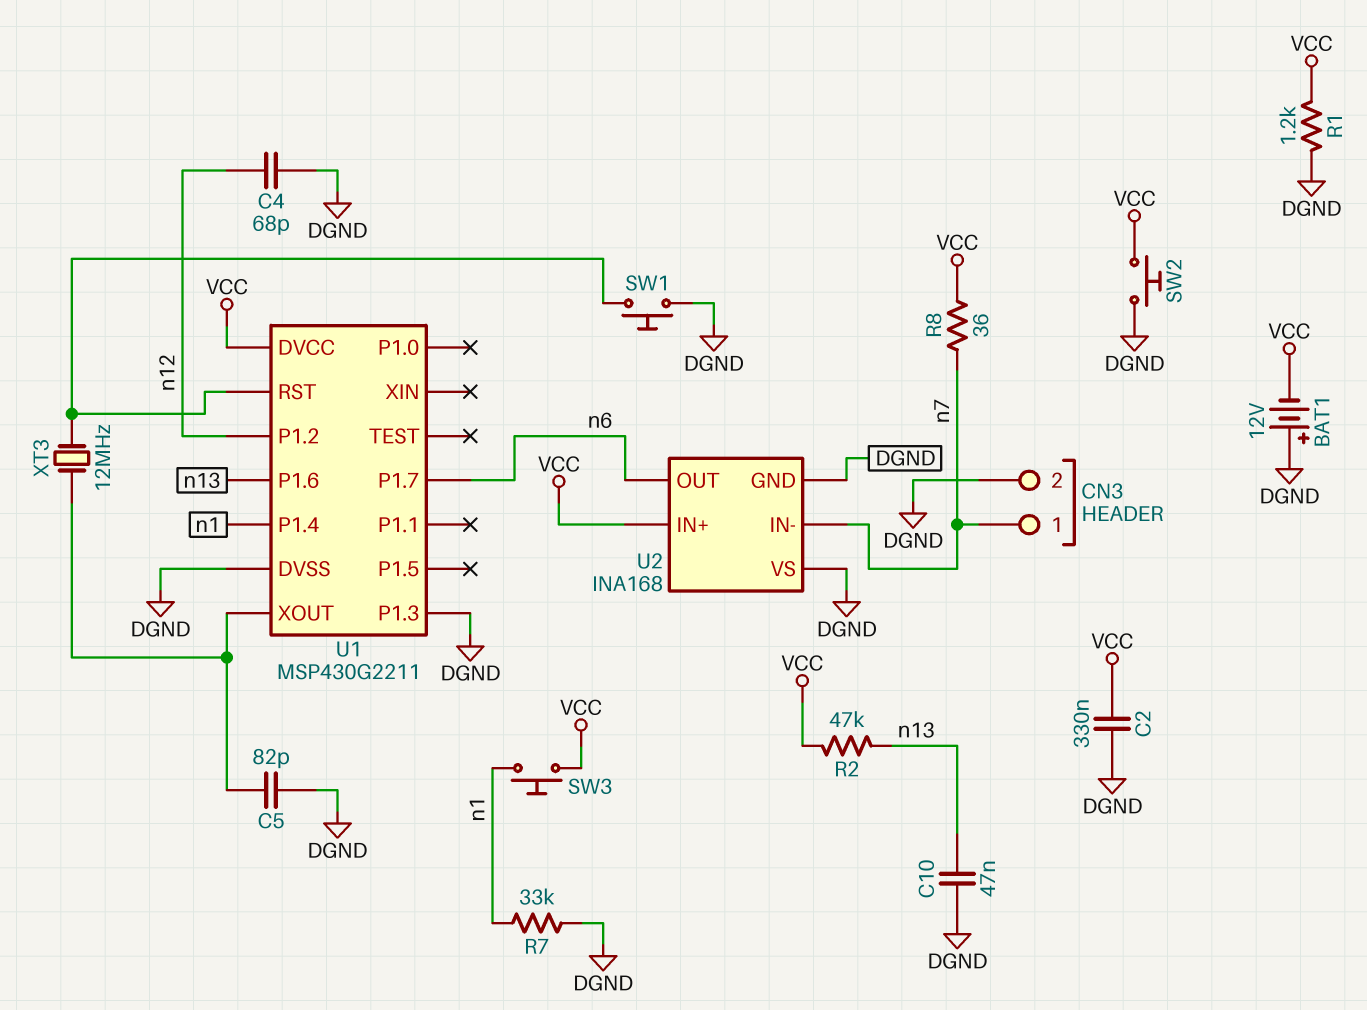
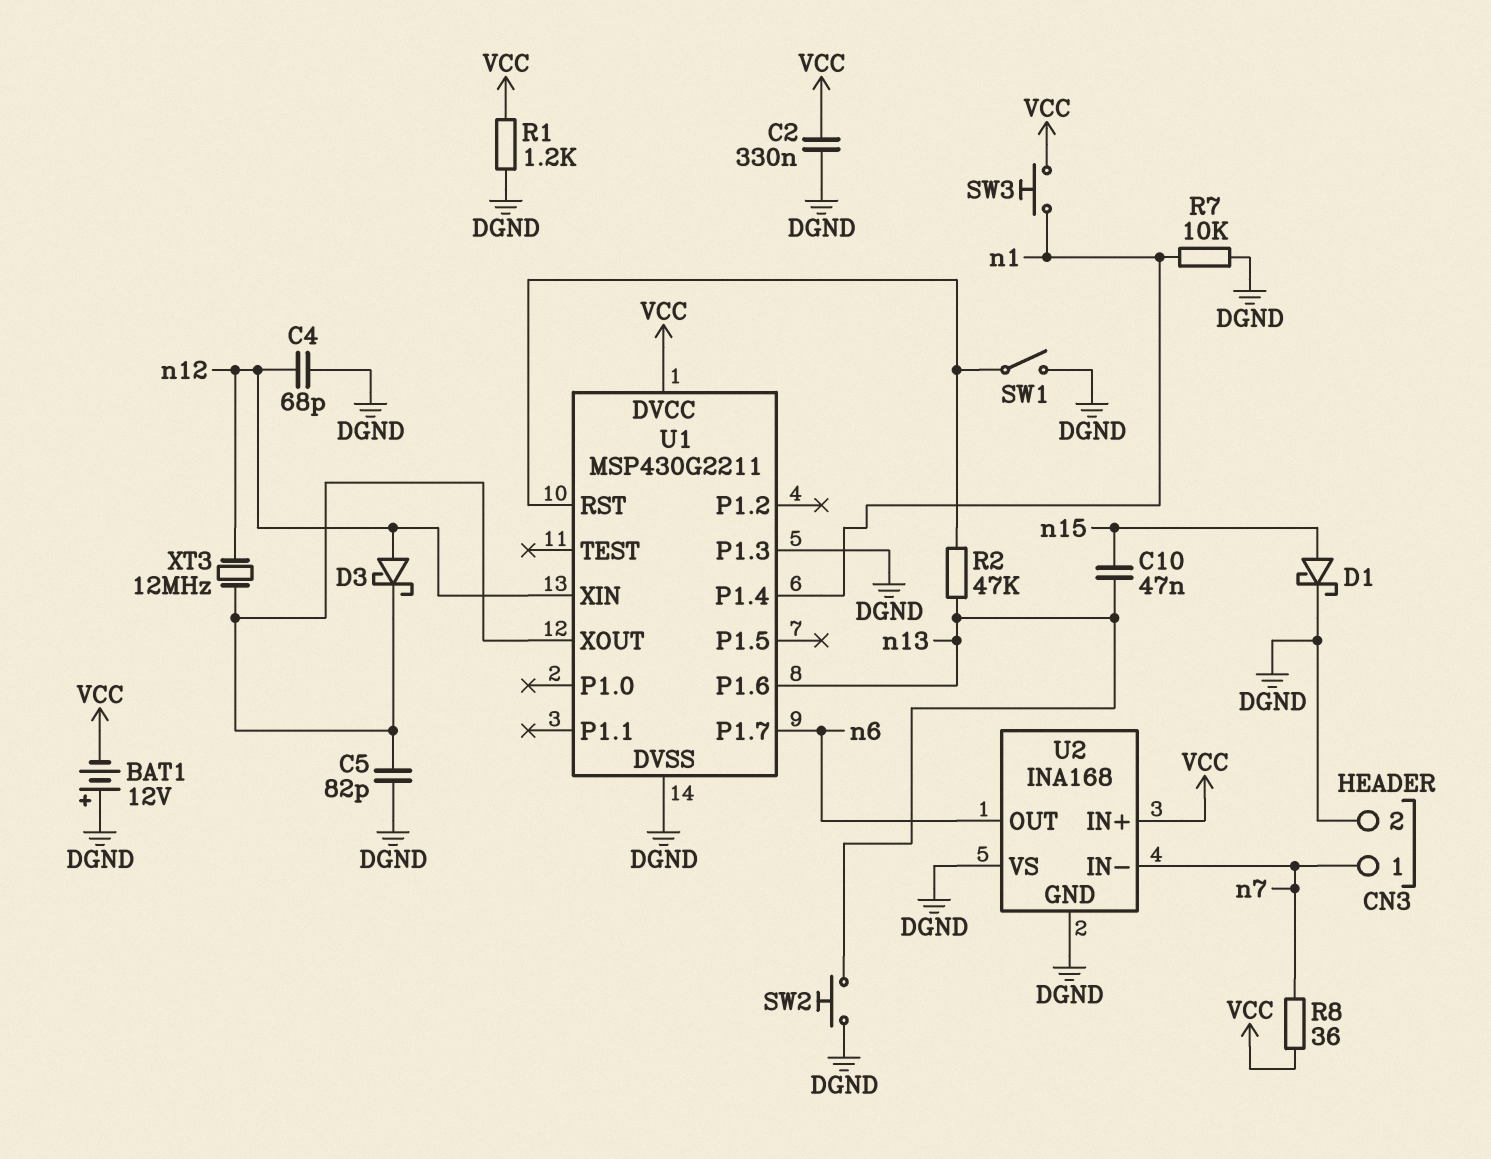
C10: 47nF (DGND, n13) -> 47nF (n13, n15)
D1: none -> schottky (A n15, K DGND)
D3: none -> schottky (A n12, K U1/XOUT)
R2: 47k (VCC, n13) -> 47k (U1/RST, n13)
R7: 33k (DGND, n1) -> 10k (DGND, n1)
SW1: button (DGND, U1/RST) -> switch (DGND, U1/RST)
SW2: button (DGND, VCC) -> button (DGND, n13)
U1 pin P1.2: n12 -> none
U1 pin XIN: none -> n12
XT3: 12MHz (U1/RST, U1/XOUT) -> 12MHz (U1/XOUT, n12)

